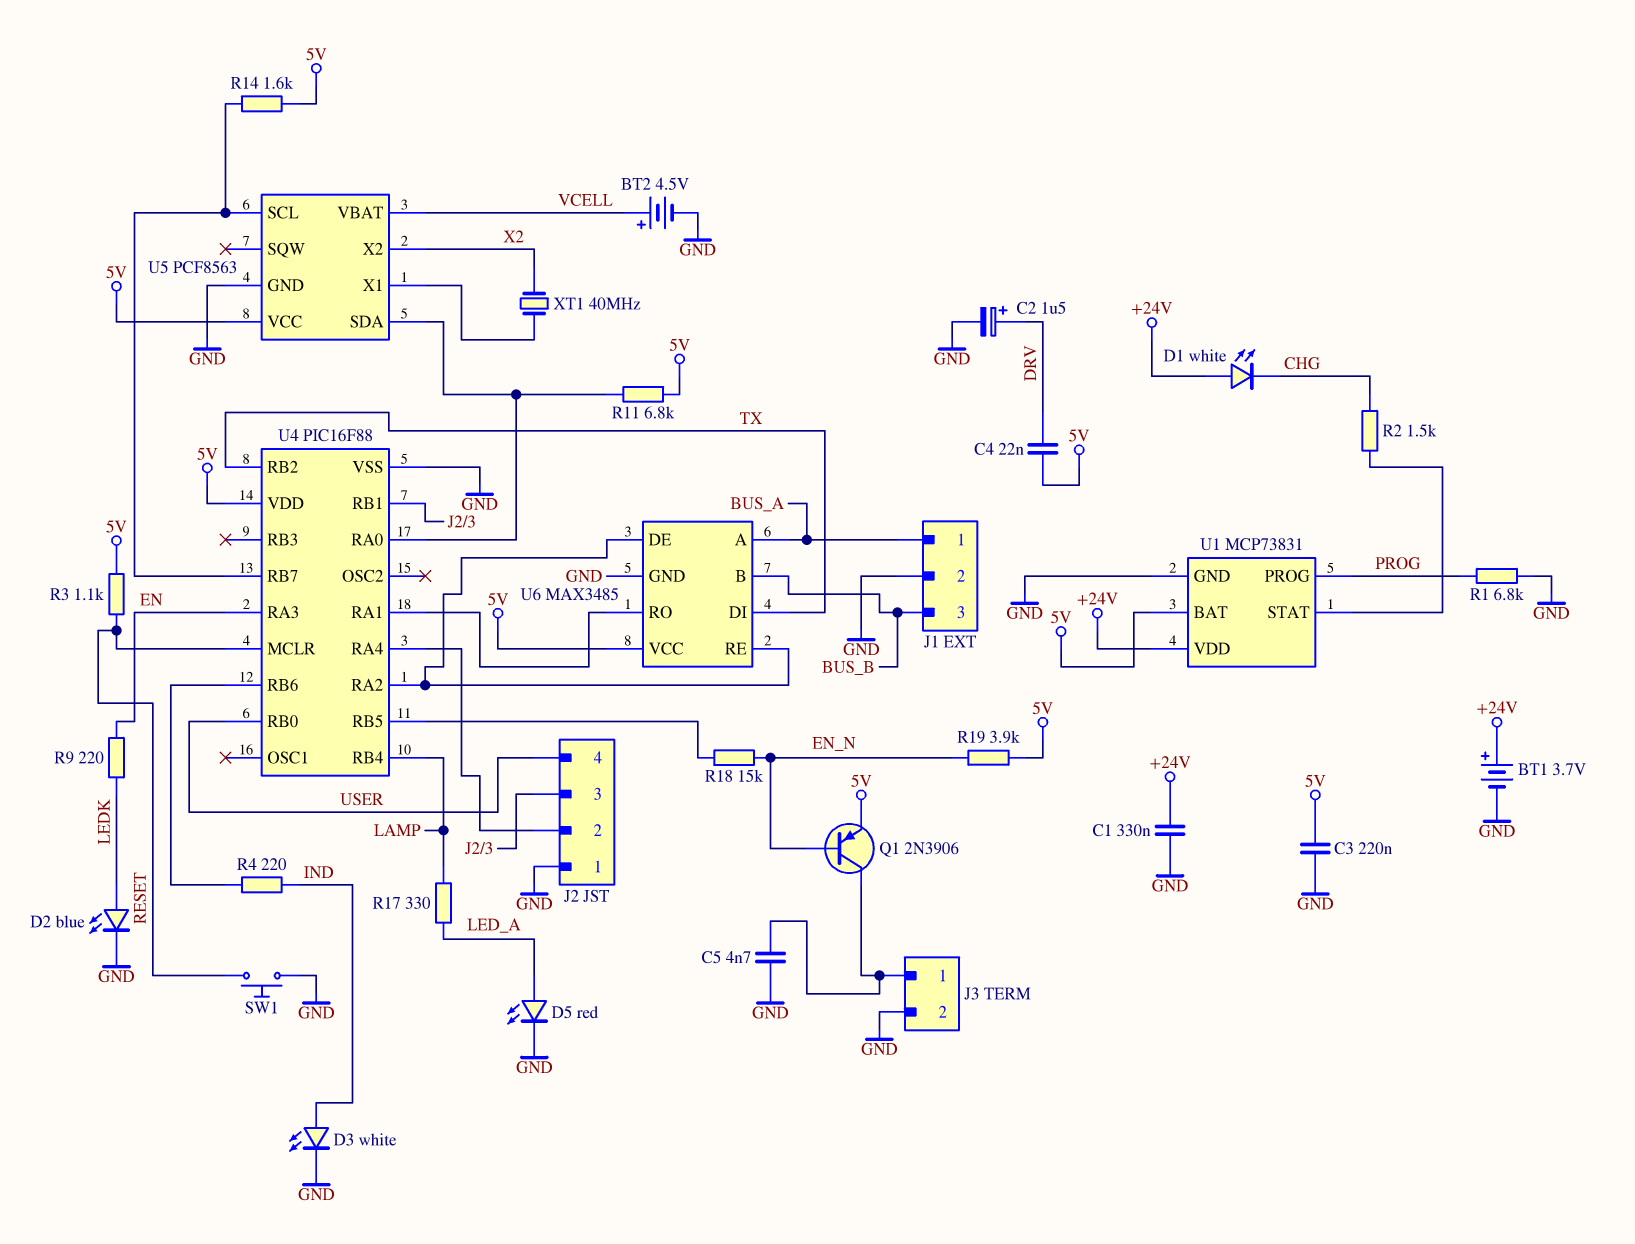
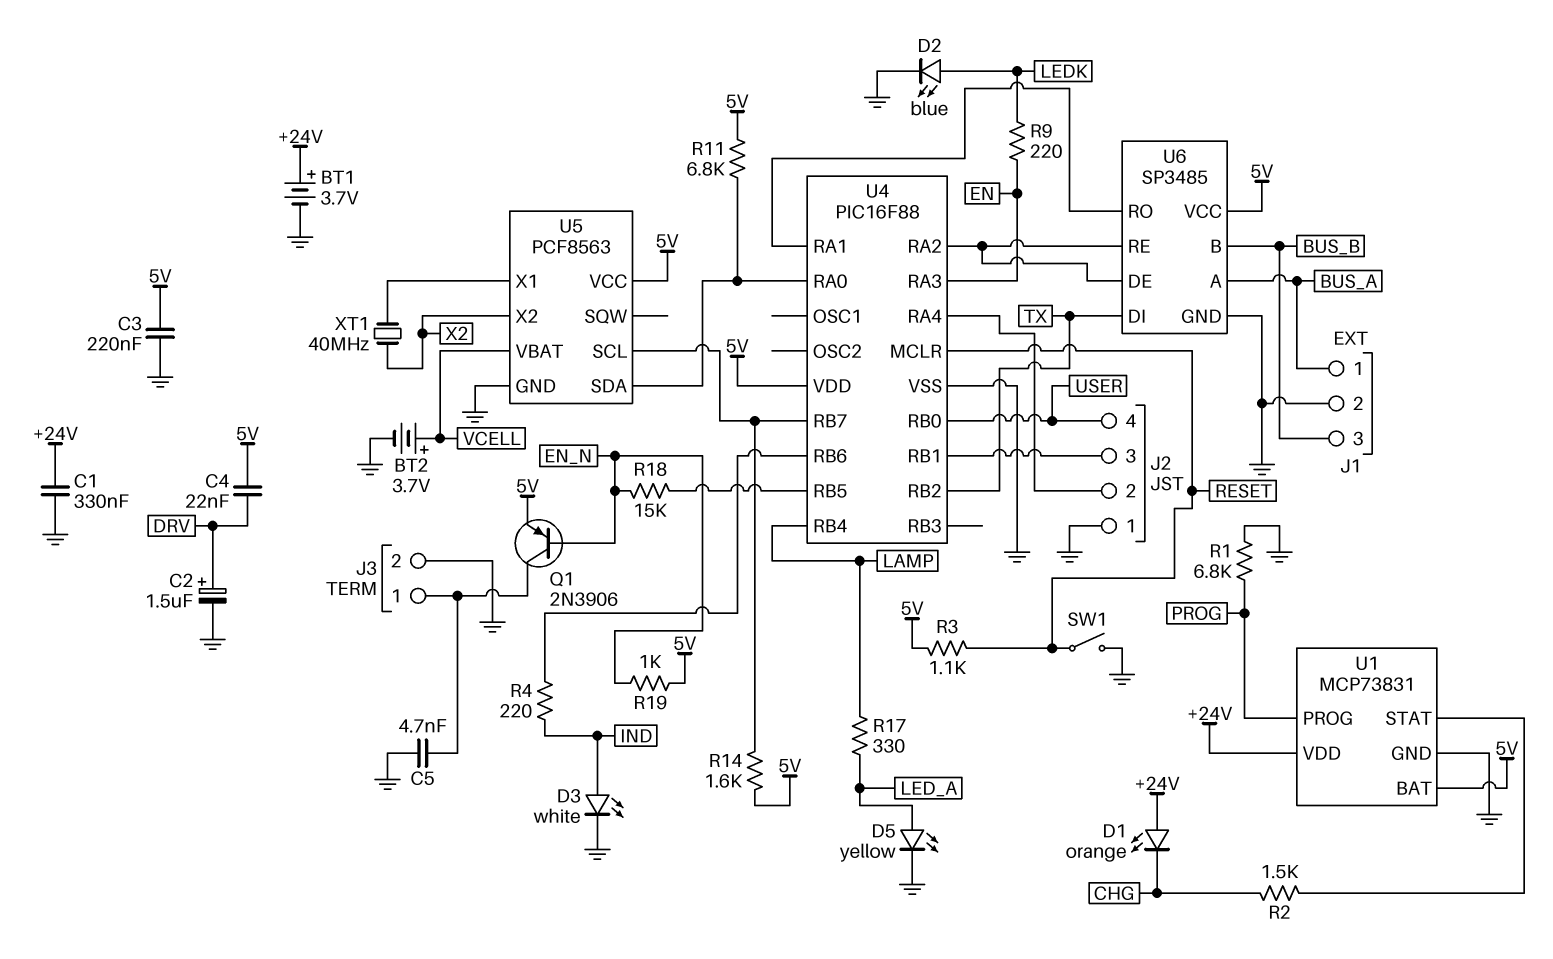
BT2: 4.5V (plus VCELL, minus GND) -> 3.7V (plus VCELL, minus GND)
D1: LED white (A +24V, K CHG) -> LED orange (A +24V, K CHG)
D5: LED red (A LED_A, K GND) -> LED yellow (A LED_A, K GND)
R19: 3.9k (5V, EN_N) -> 1k (5V, EN_N)
SW1: button (GND, RESET) -> switch (GND, RESET)
U6: MAX3485 -> SP3485

